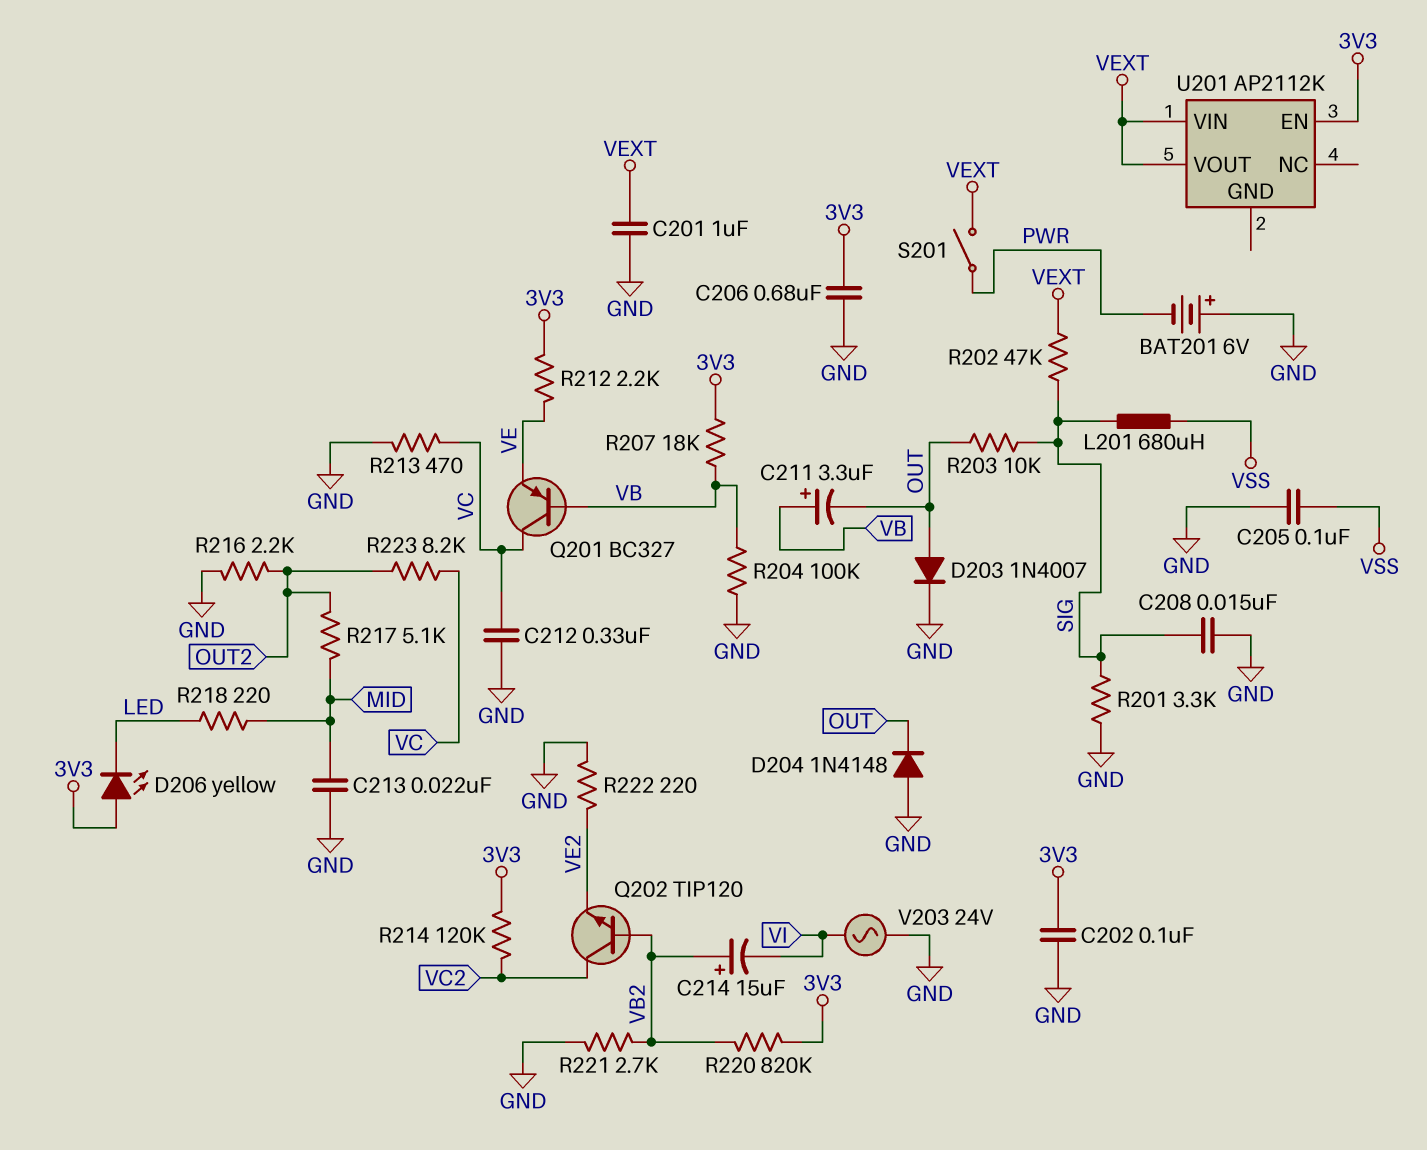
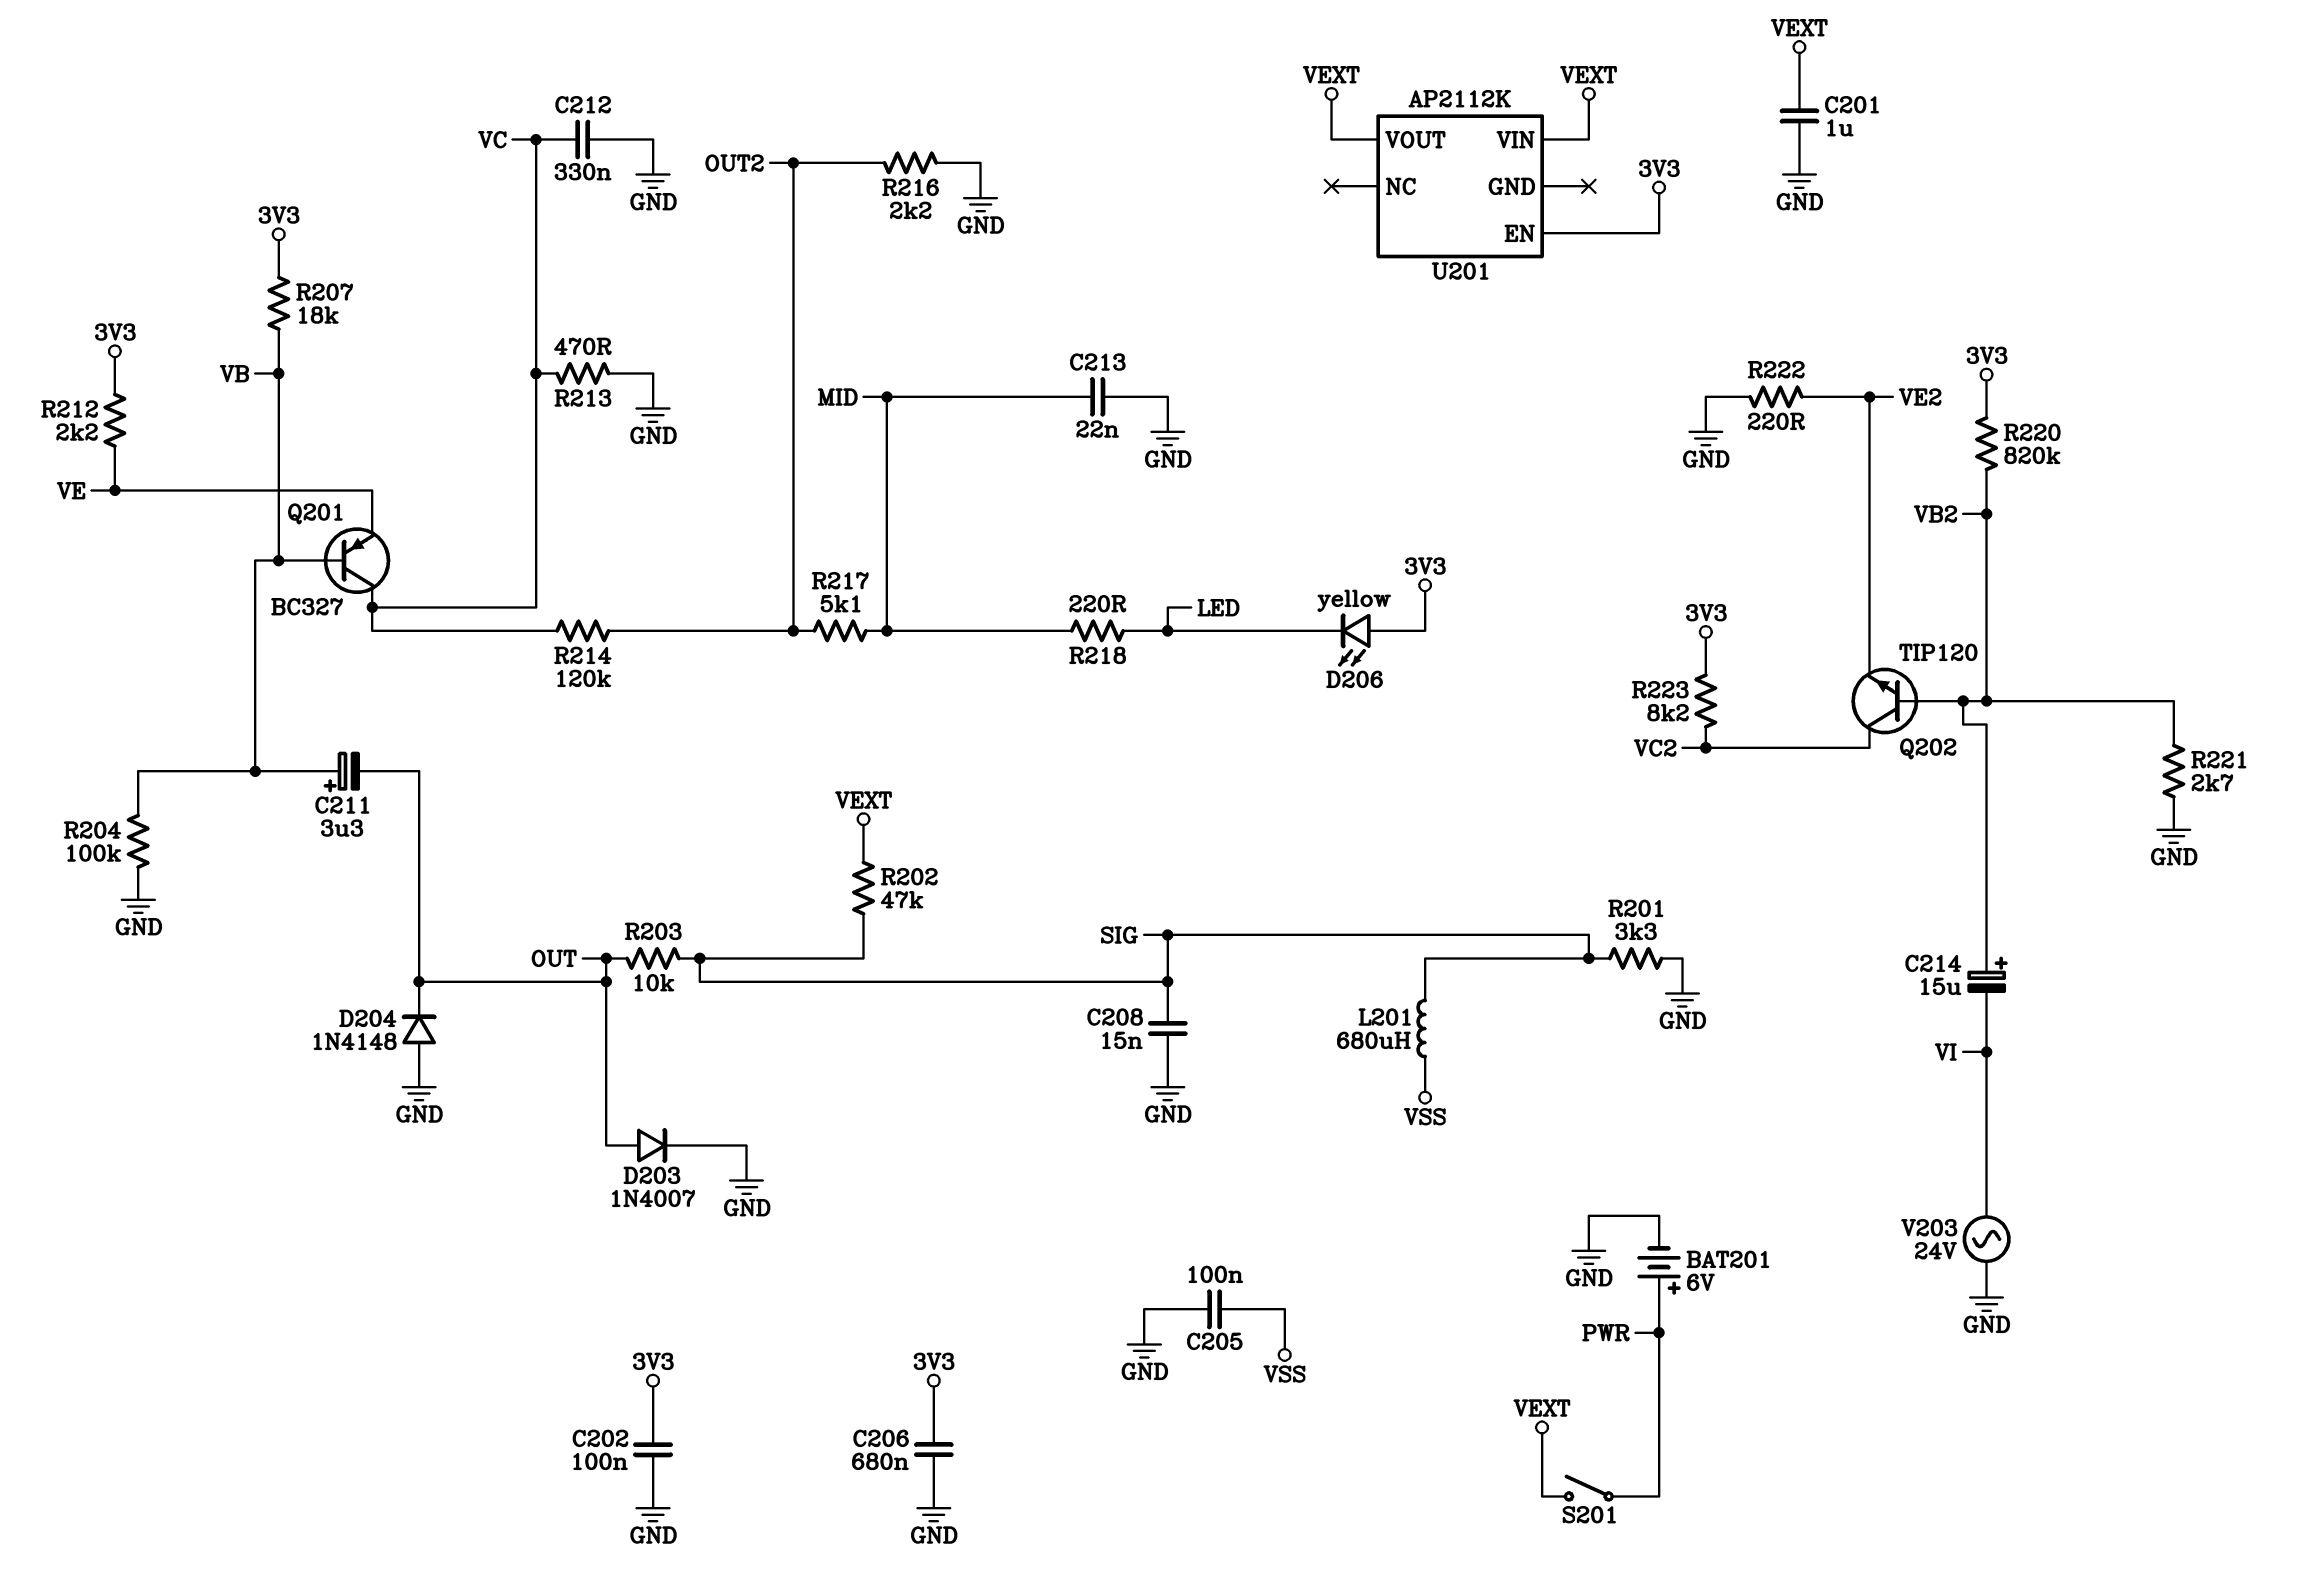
BAT201: 6V (plus GND, minus PWR) -> 6V (plus PWR, minus GND)
R214: 120k (3V3, VC2) -> 120k (OUT2, VC)
R223: 8.2k (OUT2, VC) -> 8.2k (3V3, VC2)

